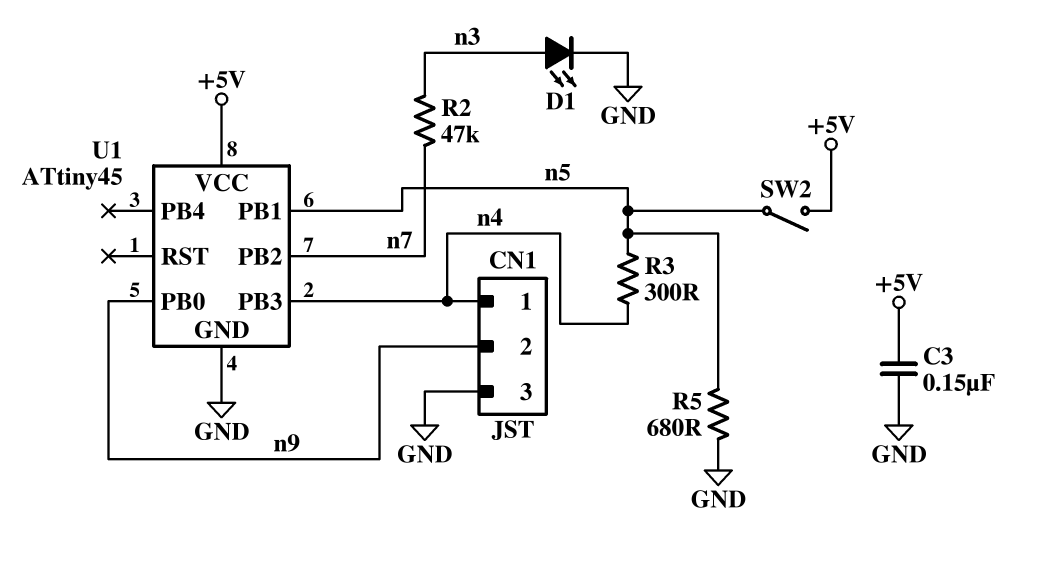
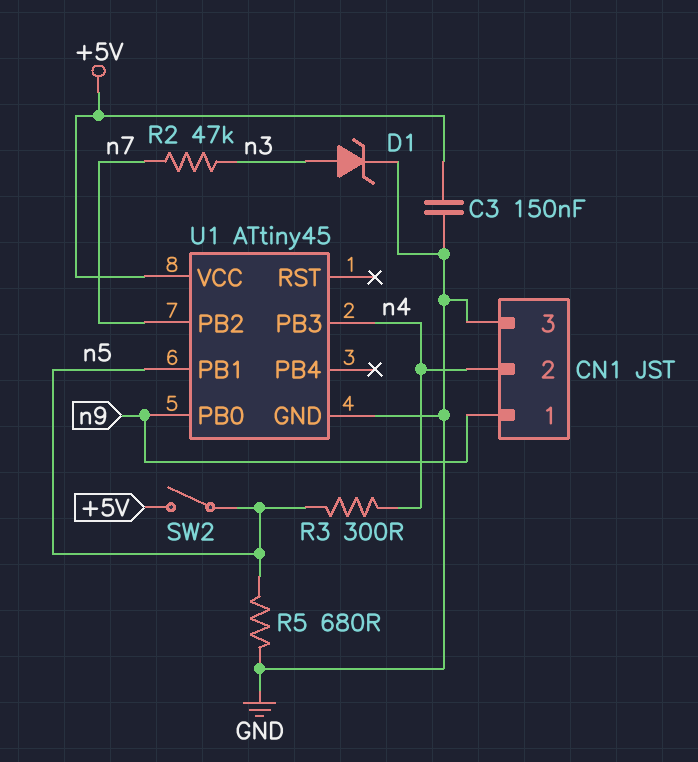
CN1 pin 1: n4 -> n9
CN1 pin 2: n9 -> n4
D1: LED (A n3, K GND) -> zener (A n3, K GND)

